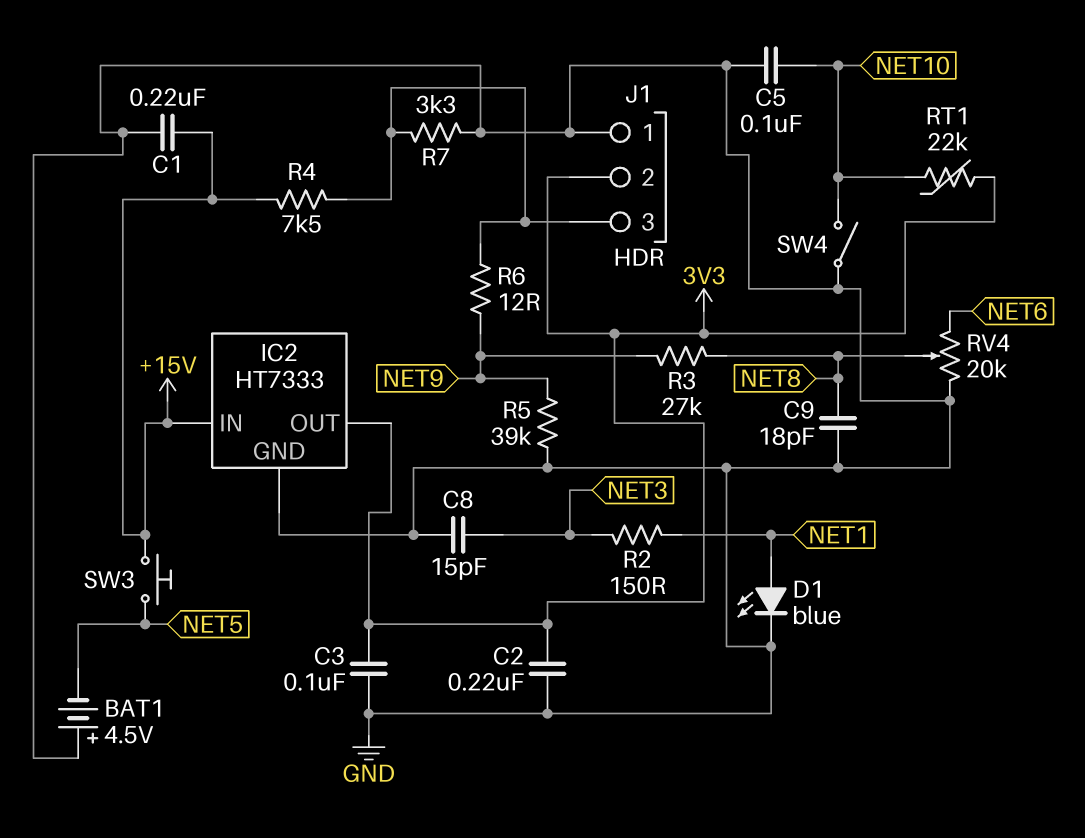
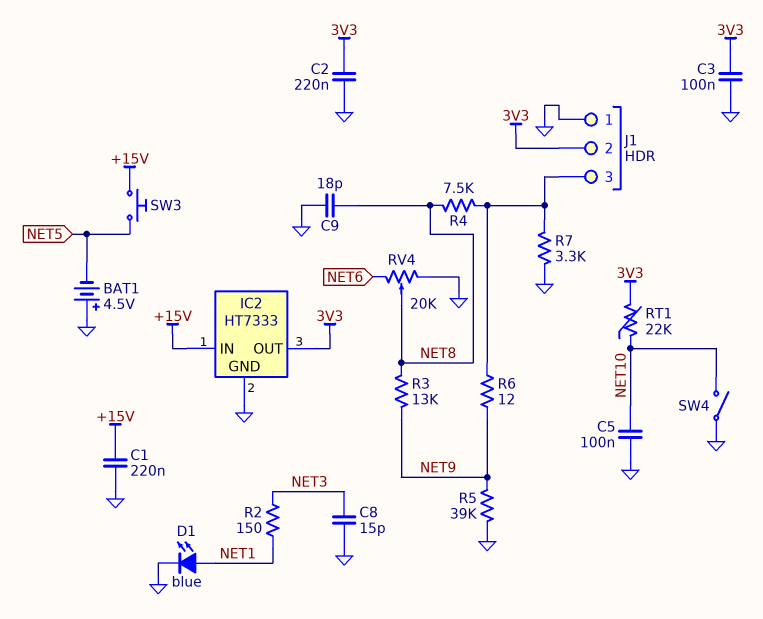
R3: 27k (NET8, NET9) -> 13k (NET8, NET9)
R4: 7.5k (+15V, J1/3) -> 7.5k (J1/3, NET8)

